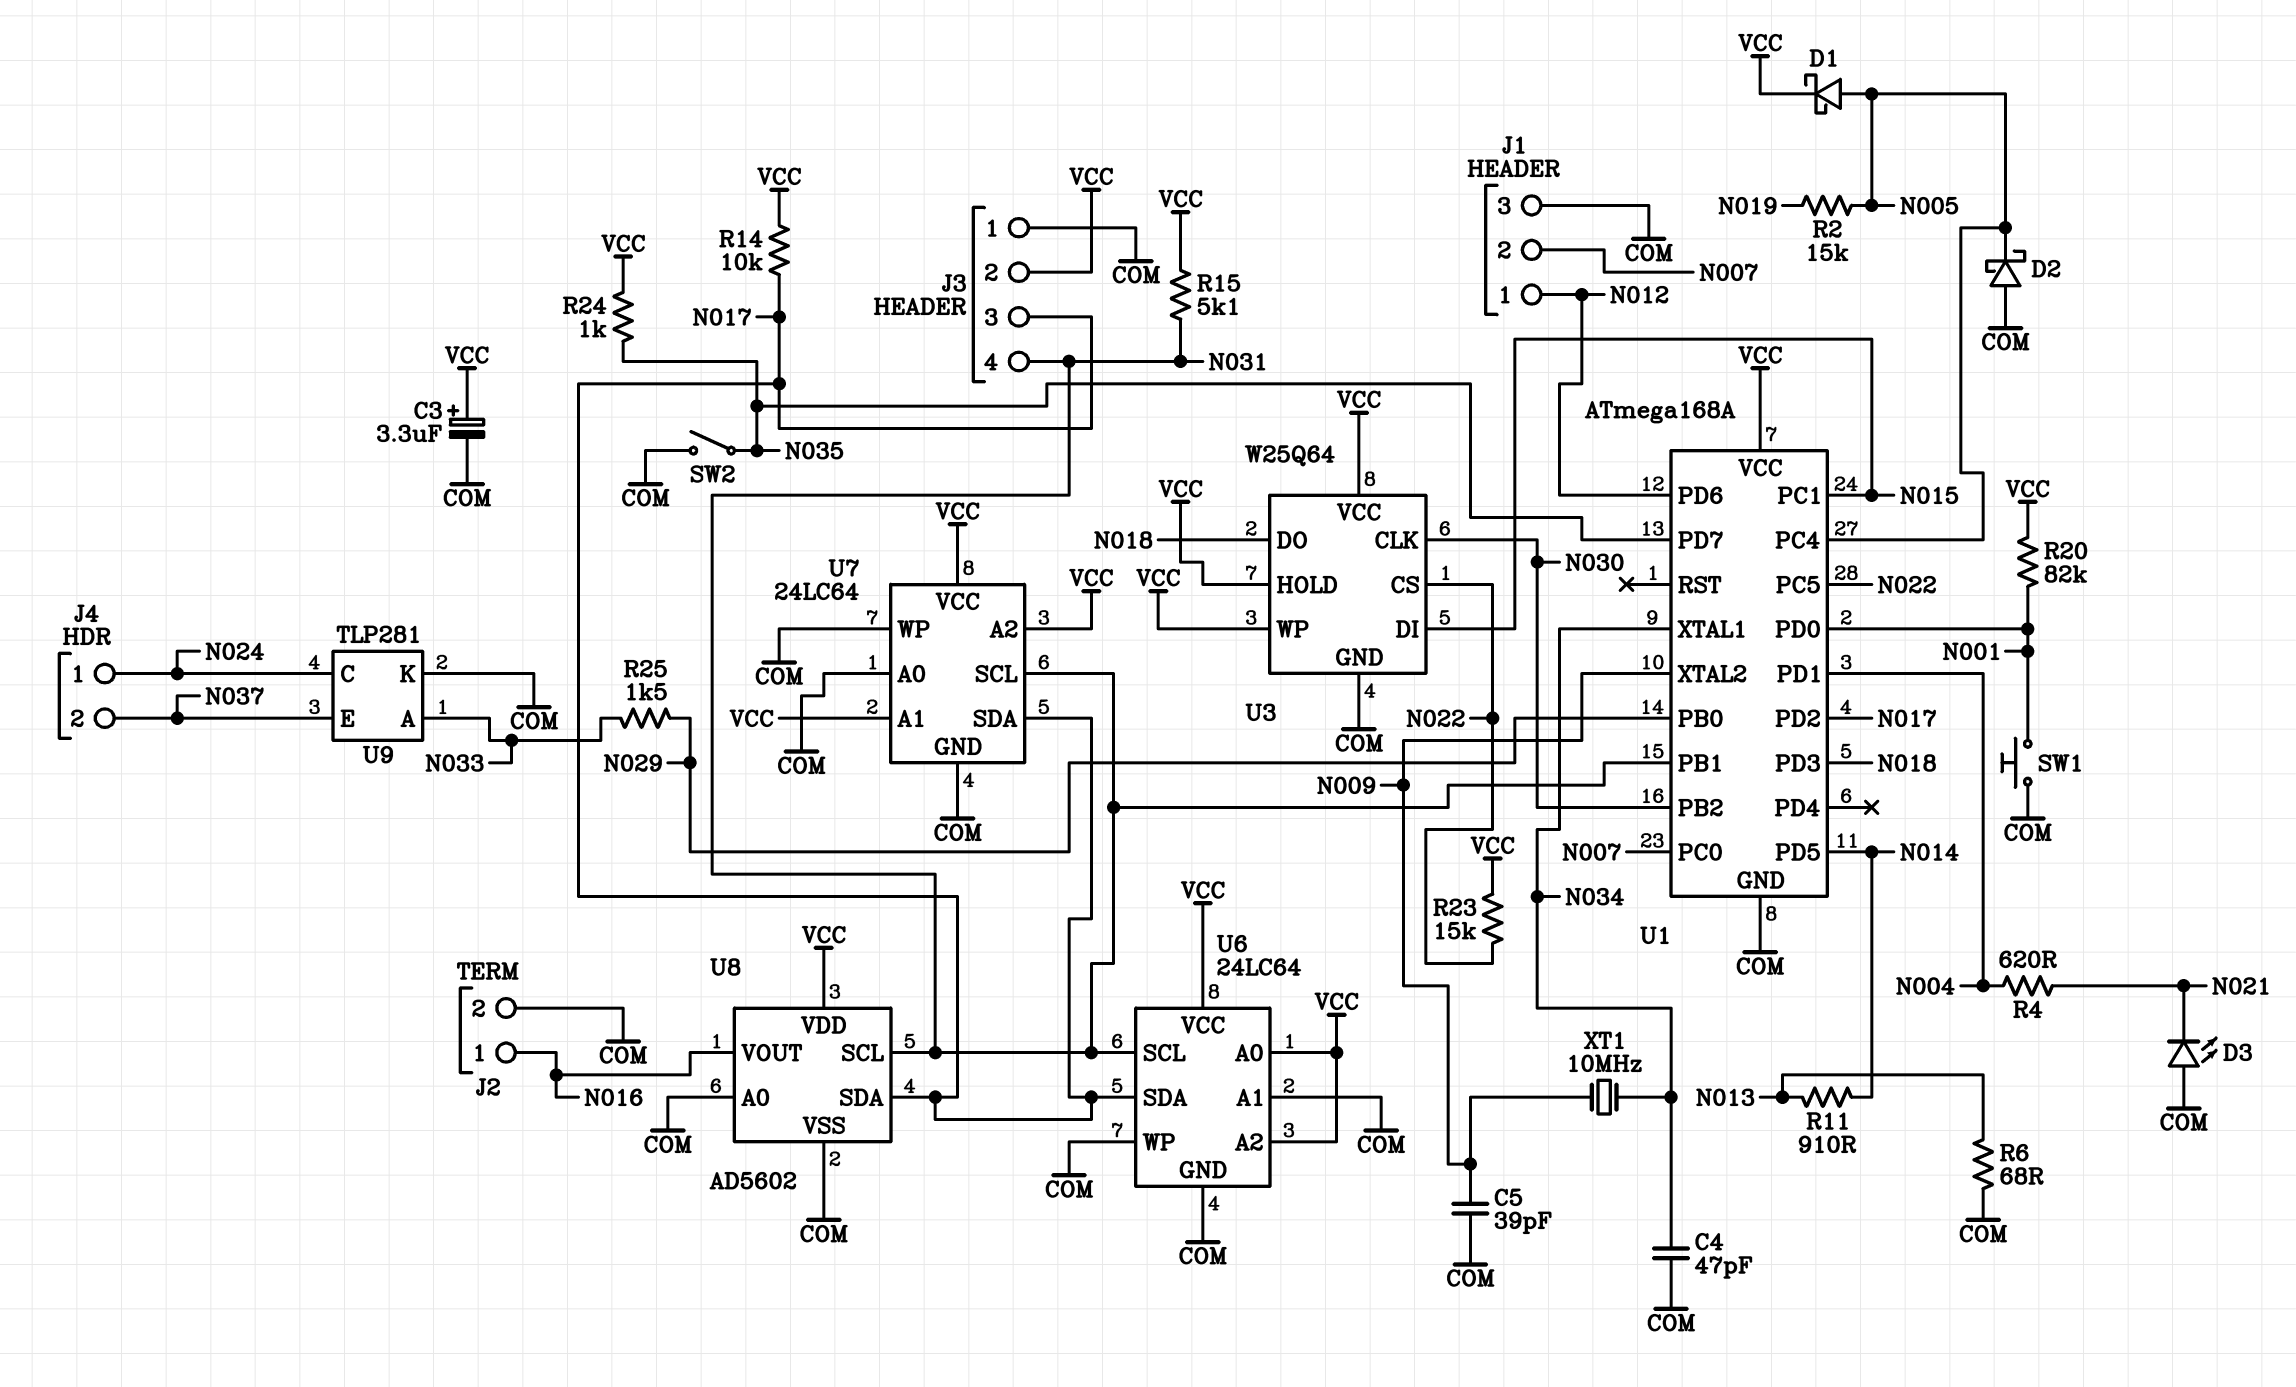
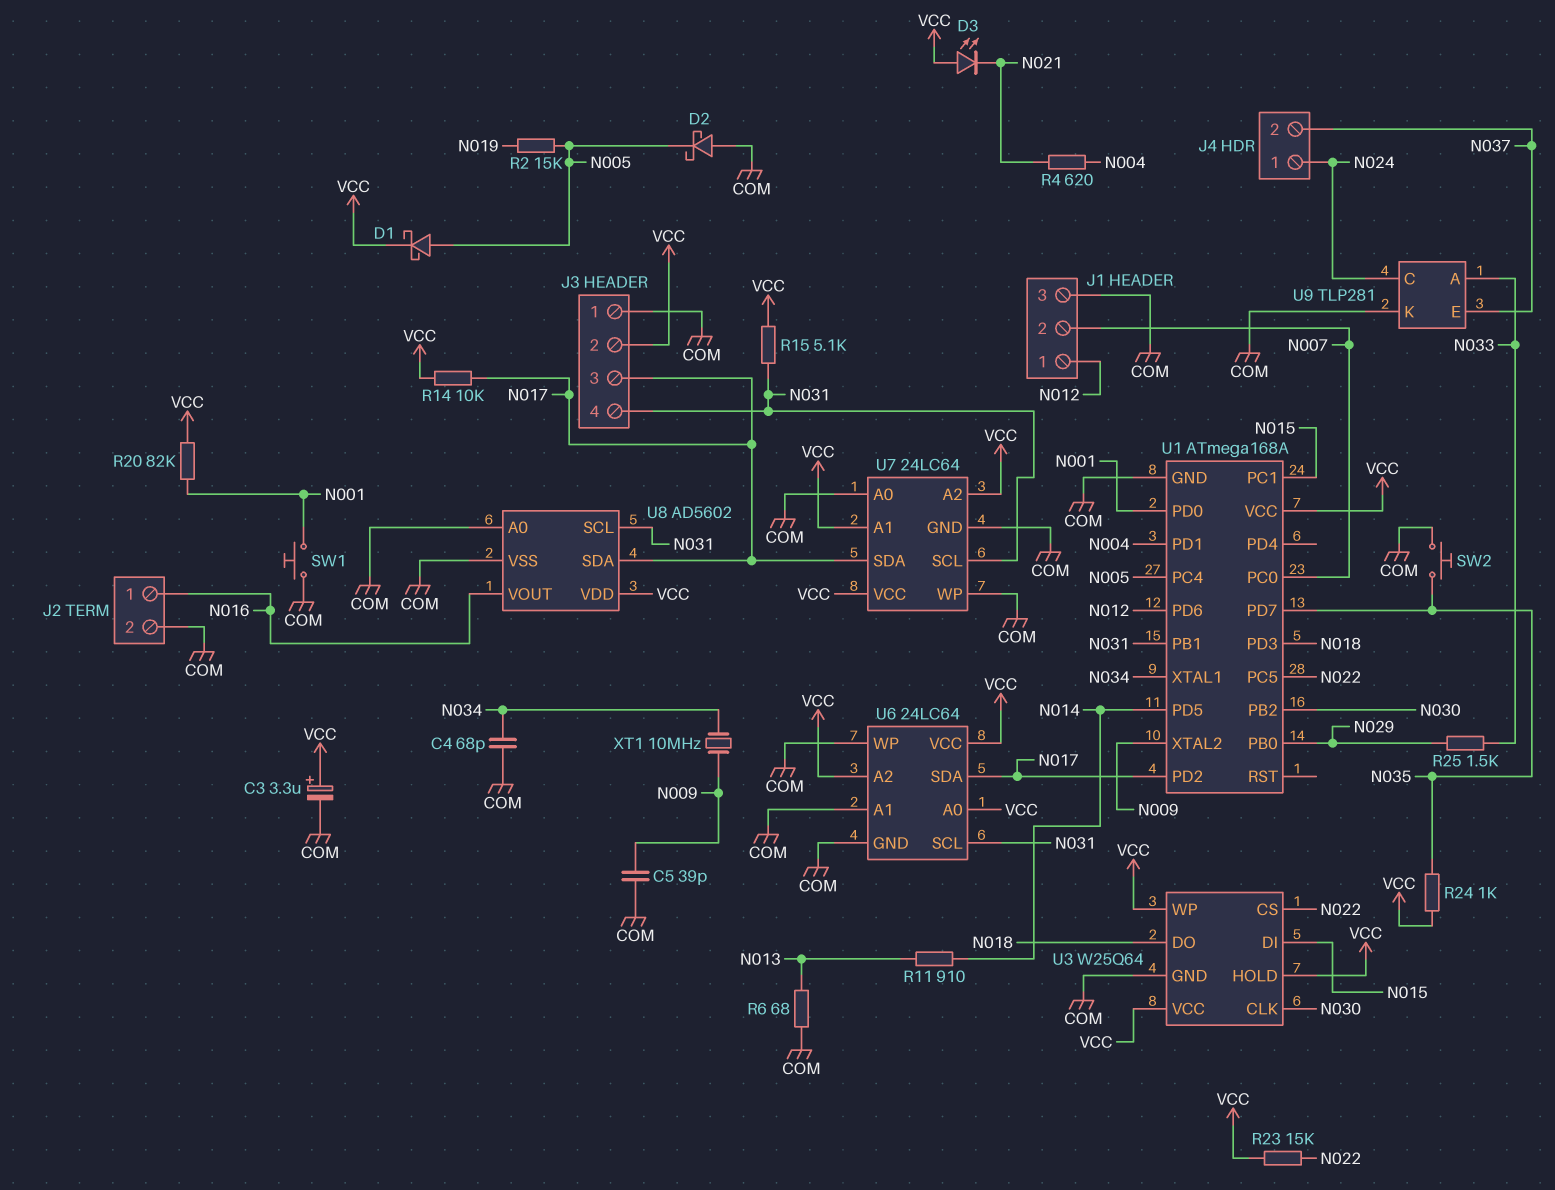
C4: 47pF (COM, N034) -> 68pF (COM, N034)
D3: LED (A COM, K N021) -> LED (A VCC, K N021)
SW2: switch (COM, N035) -> button (COM, N035)

